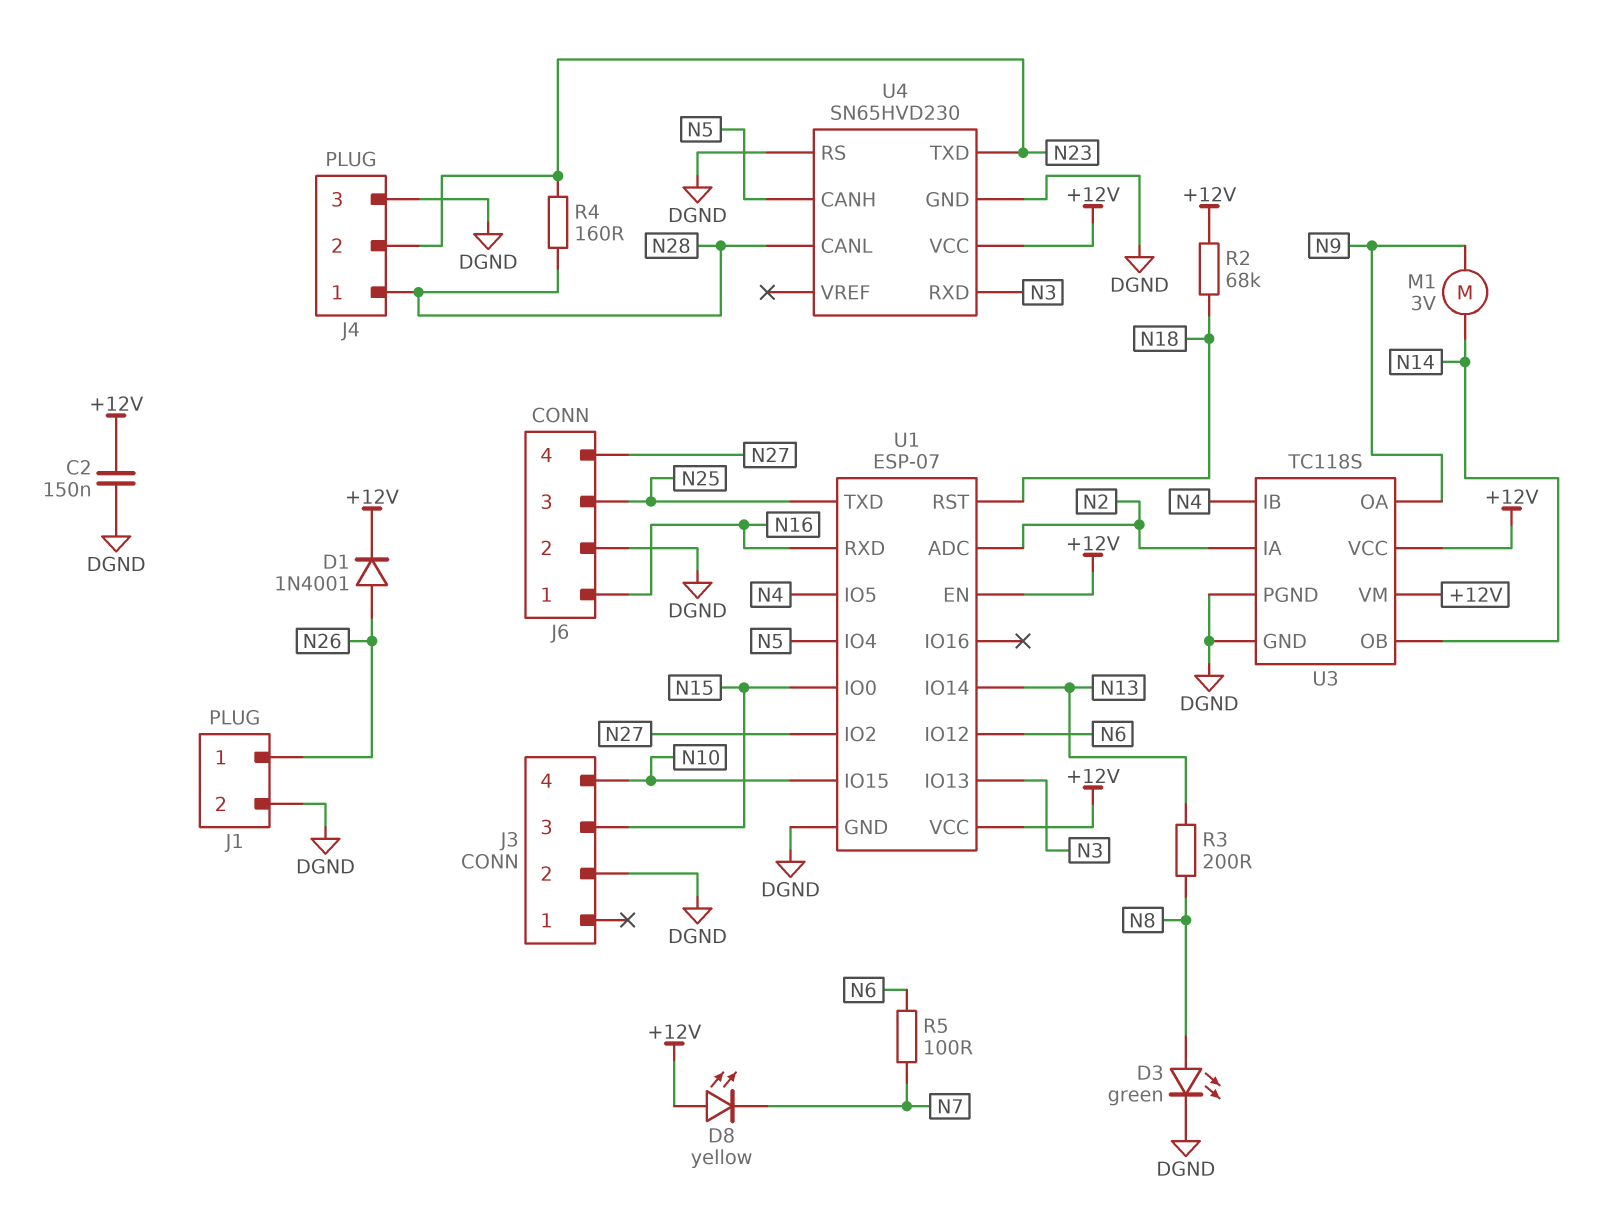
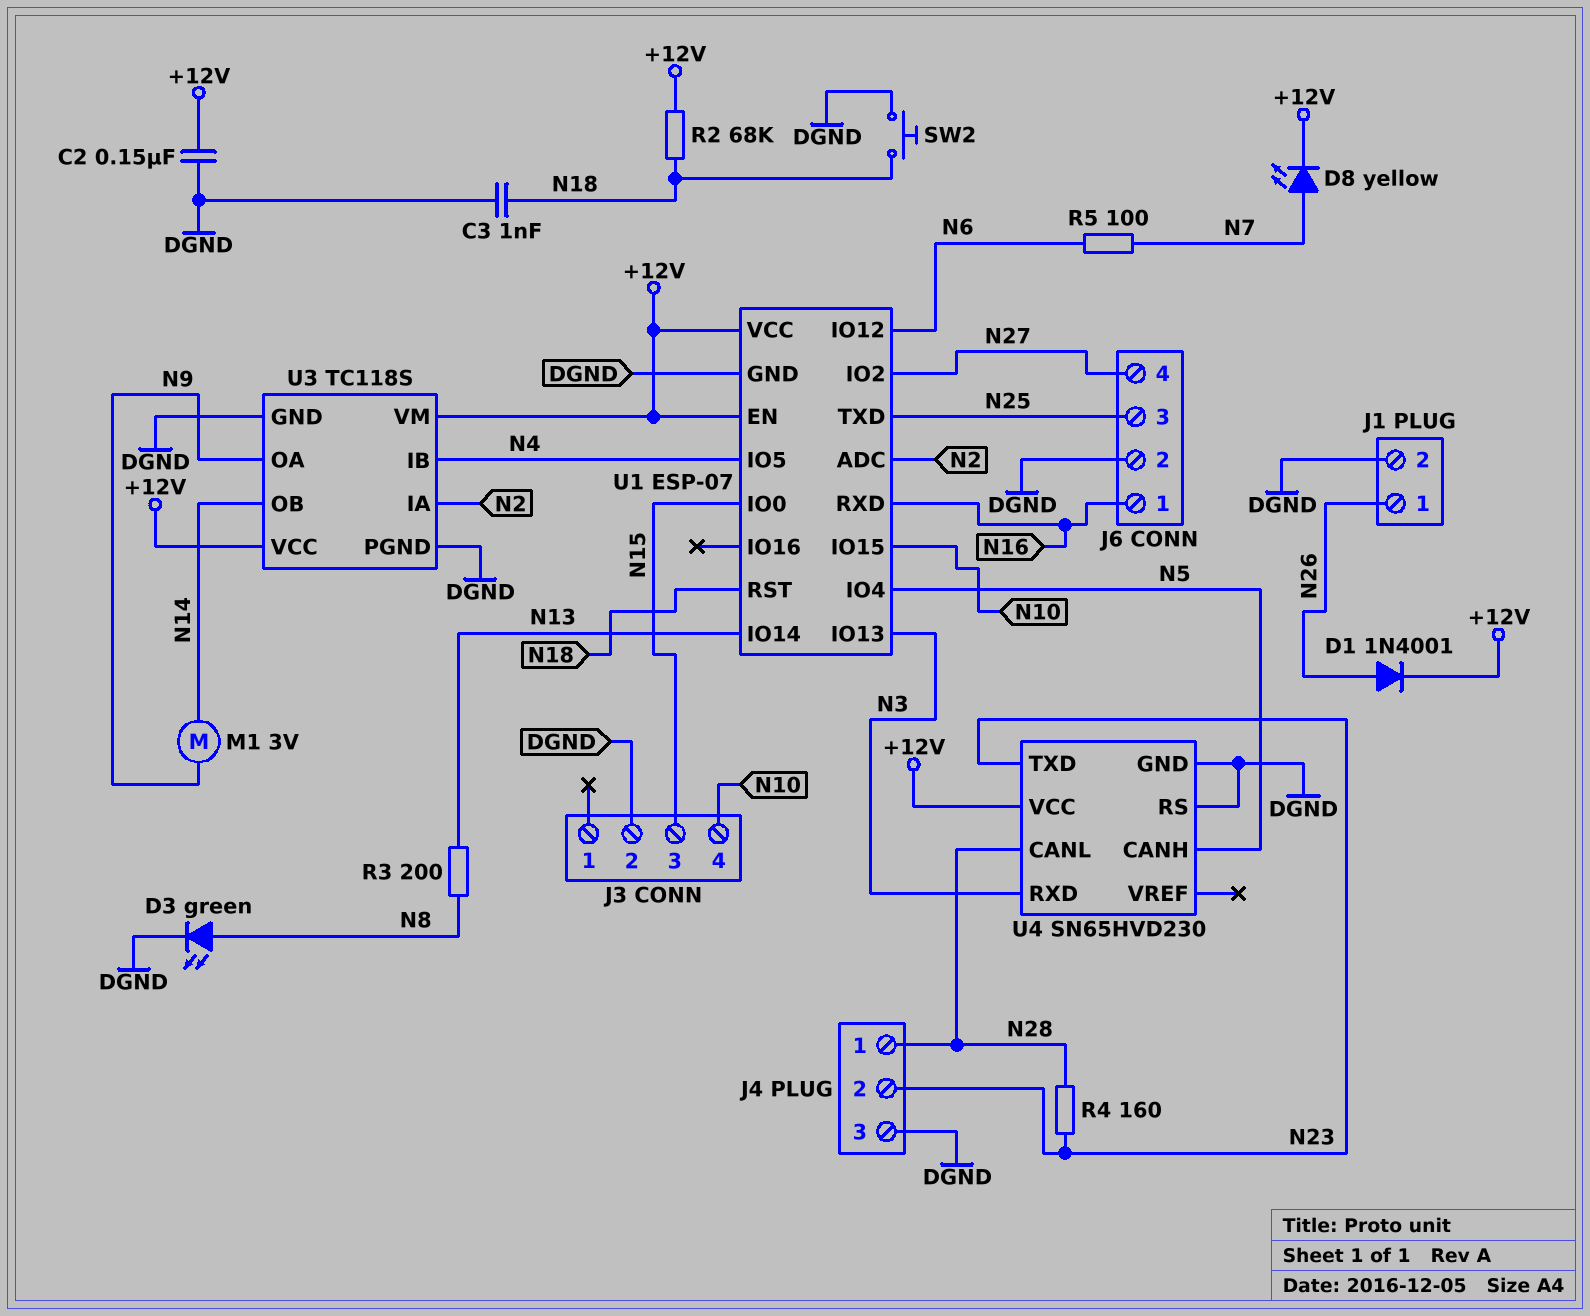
C3: none -> 1nF (DGND, N18)
D8: LED yellow (A +12V, K N7) -> LED yellow (A N7, K +12V)
SW2: none -> button (DGND, N18)

